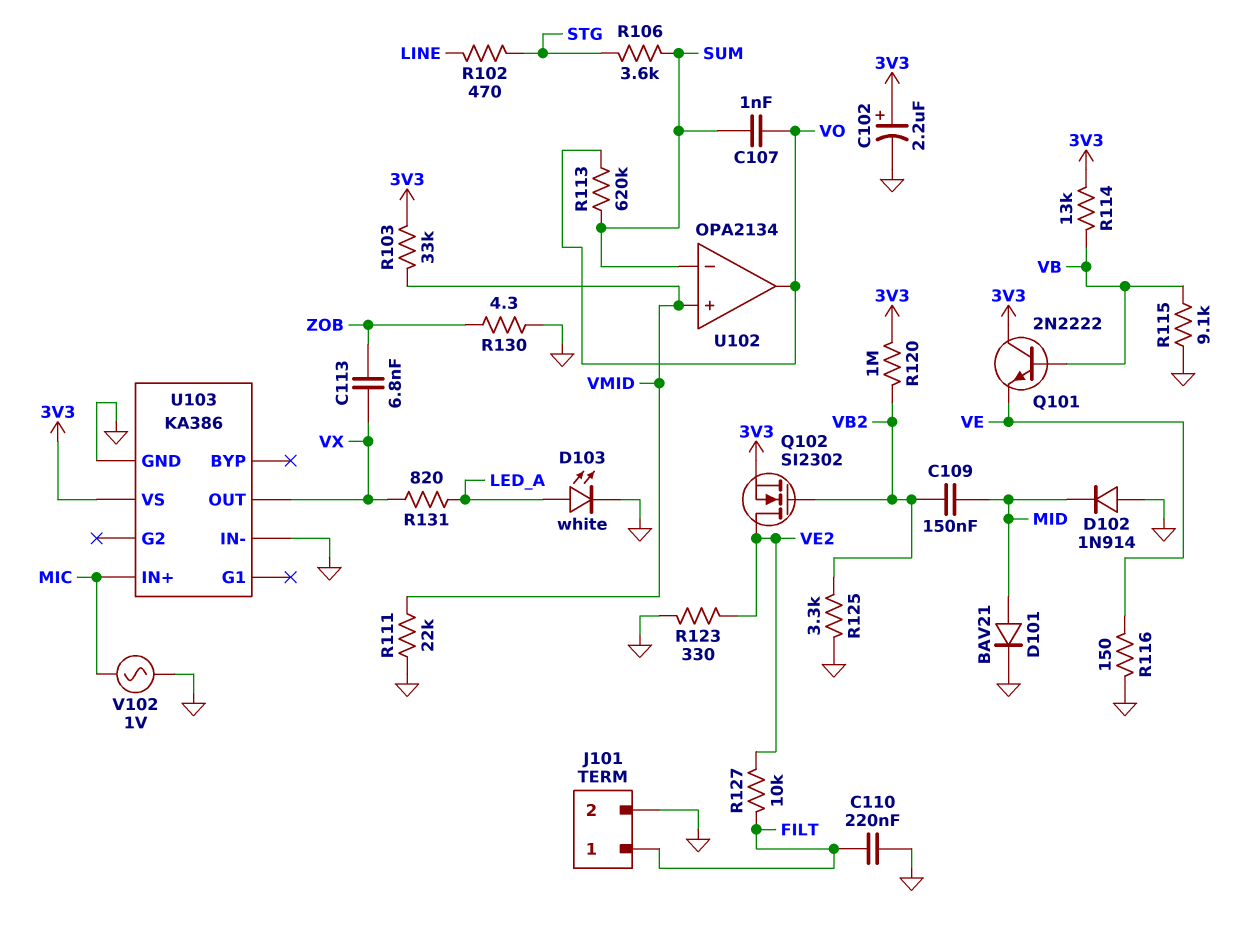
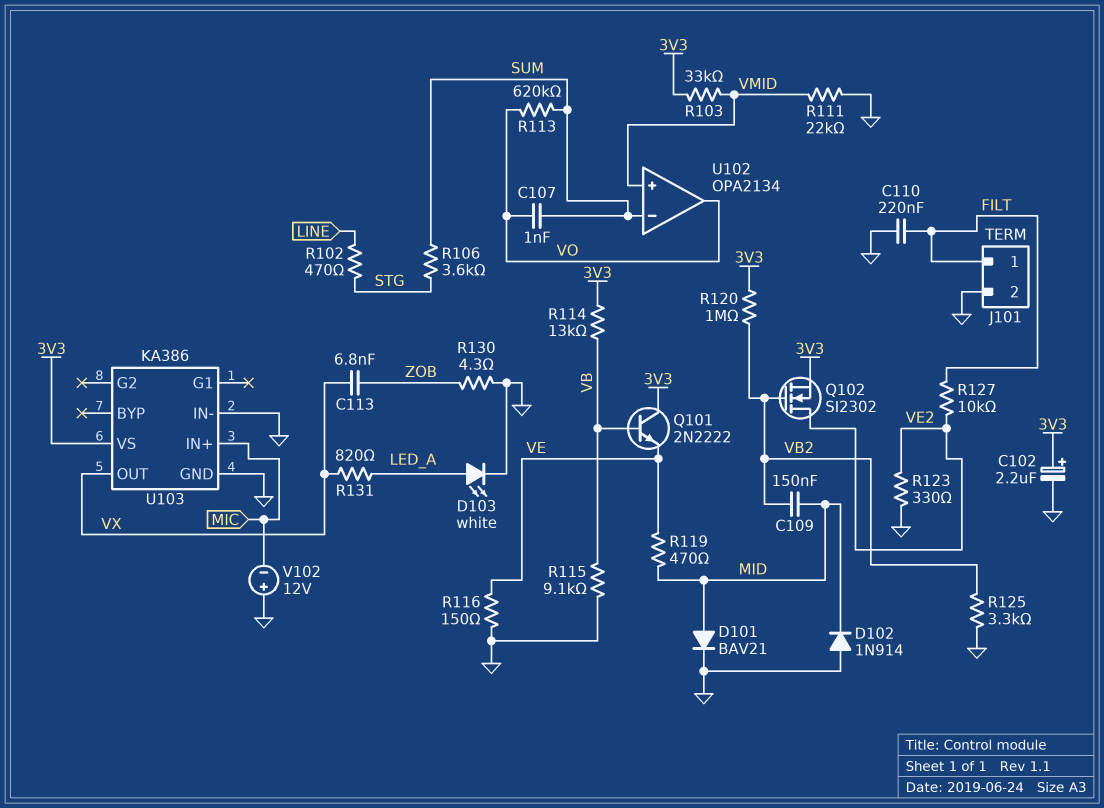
R119: none -> 470 (MID, VE)
V102: AC 1V (GND, MIC) -> 12V (plus GND, minus MIC)

